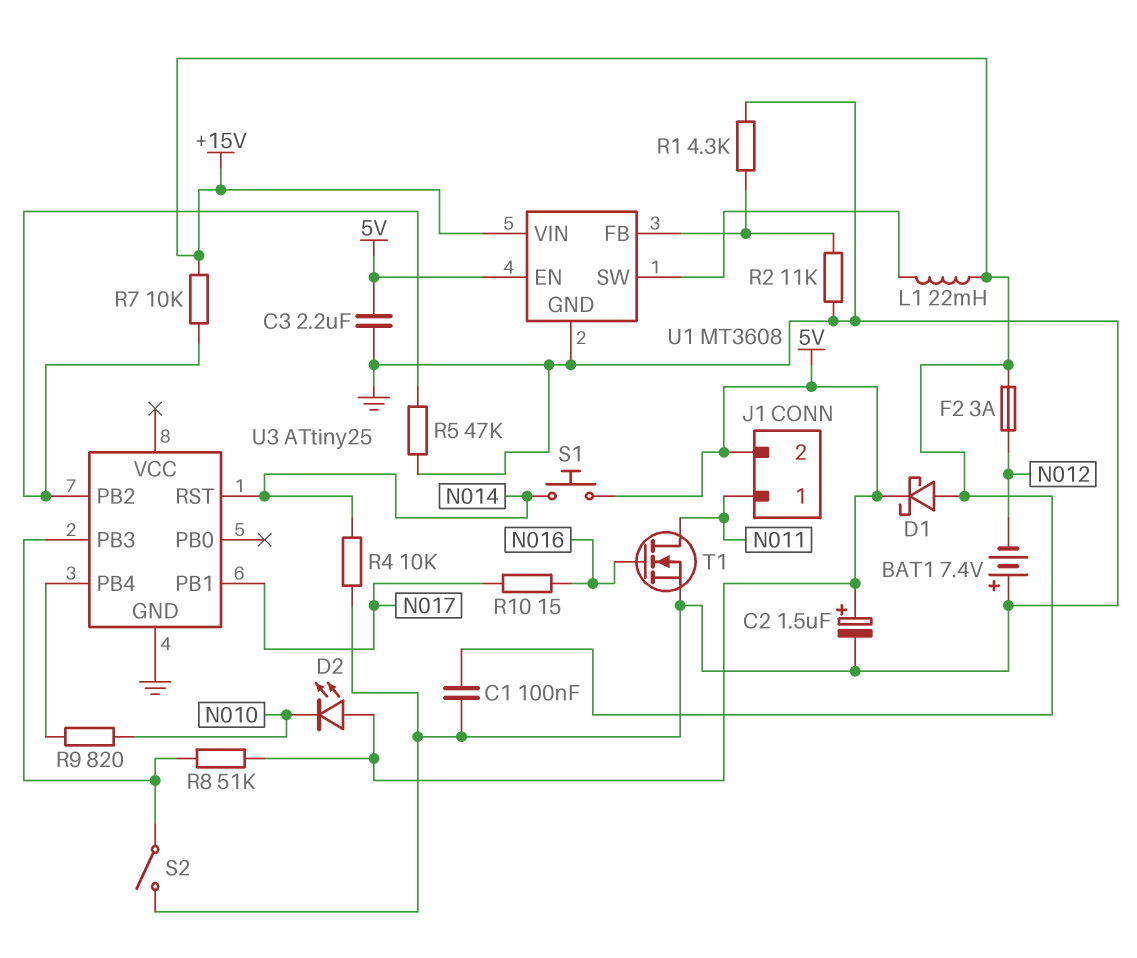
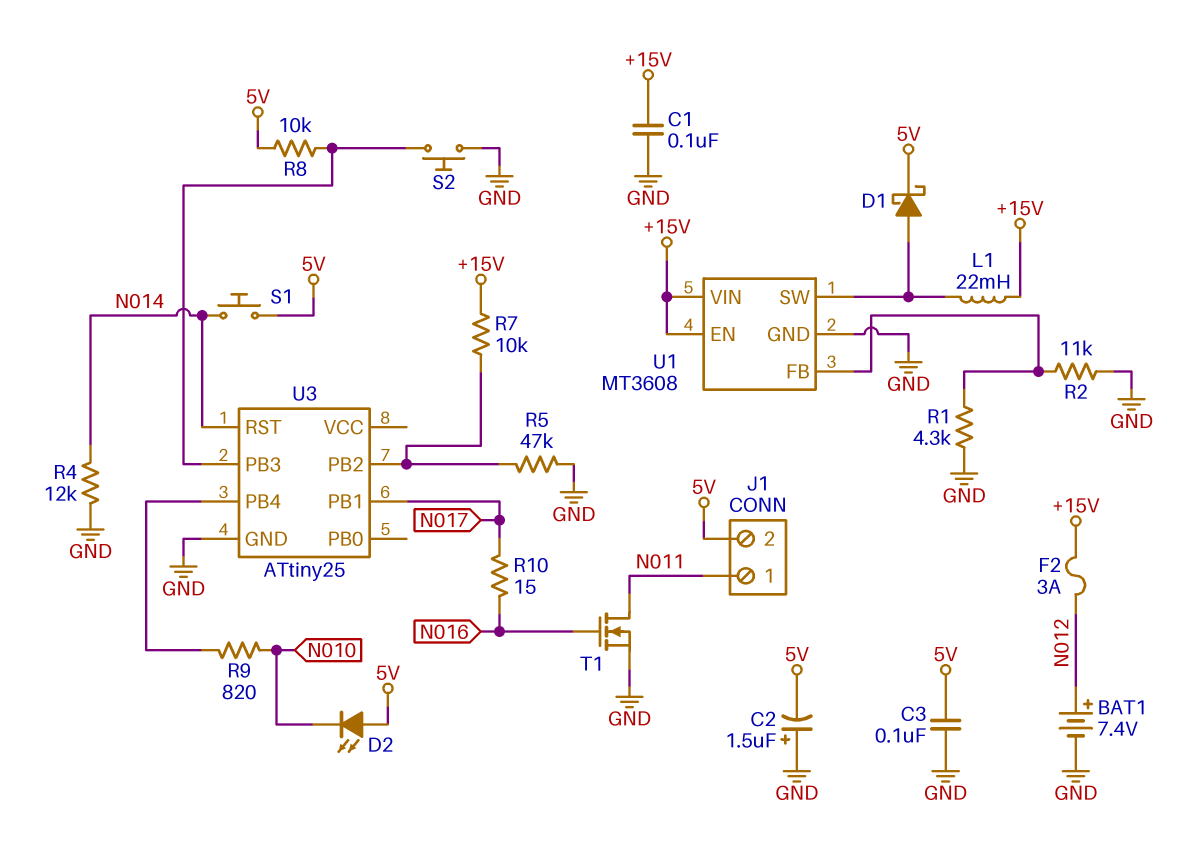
BAT1: 7.4V (plus GND, minus N012) -> 7.4V (plus N012, minus GND)
C2: 1.5uF (plus 5V, minus GND) -> 1.5uF (plus GND, minus 5V)
C3: 2.2uF (5V, GND) -> 100nF (5V, GND)
D1: schottky (A +15V, K 5V) -> schottky (A U1/SW, K 5V)
R4: 10k (GND, N014) -> 12k (GND, N014)
R8: 51k (5V, U3/PB3) -> 10k (5V, U3/PB3)
S2: switch (GND, U3/PB3) -> button (GND, U3/PB3)
U1 pin EN: 5V -> +15V

